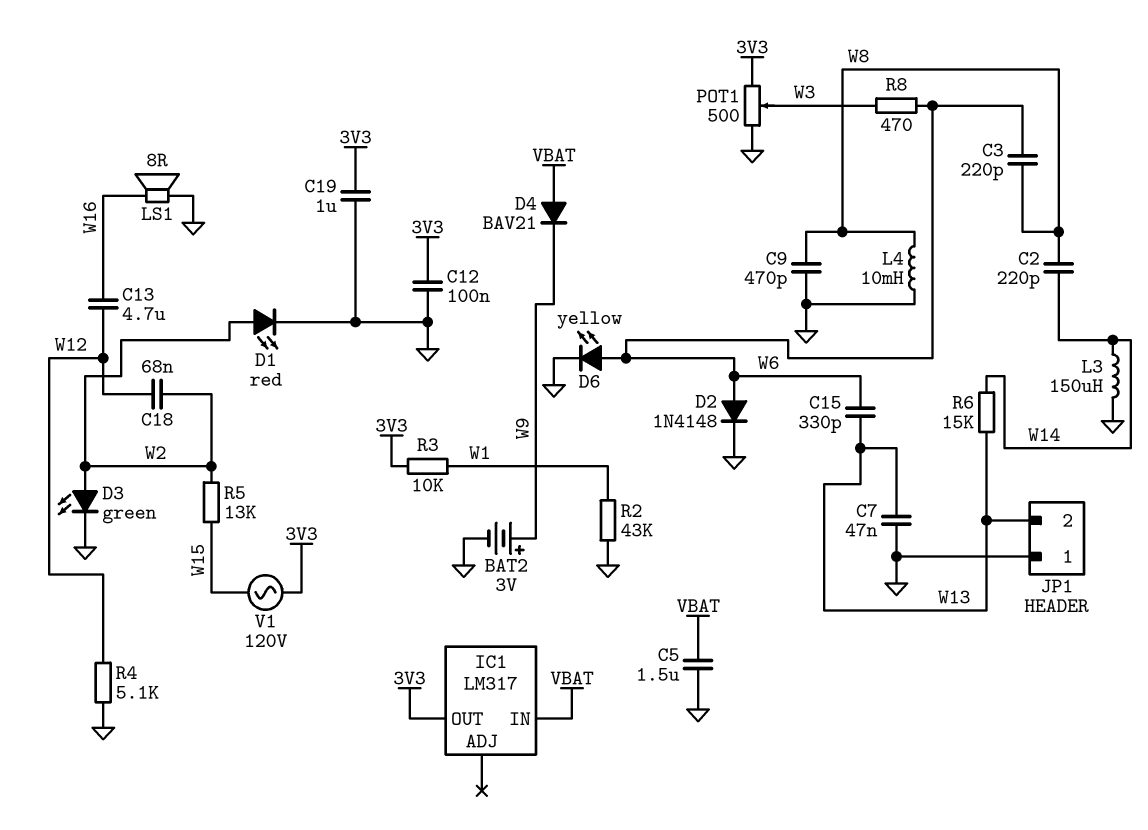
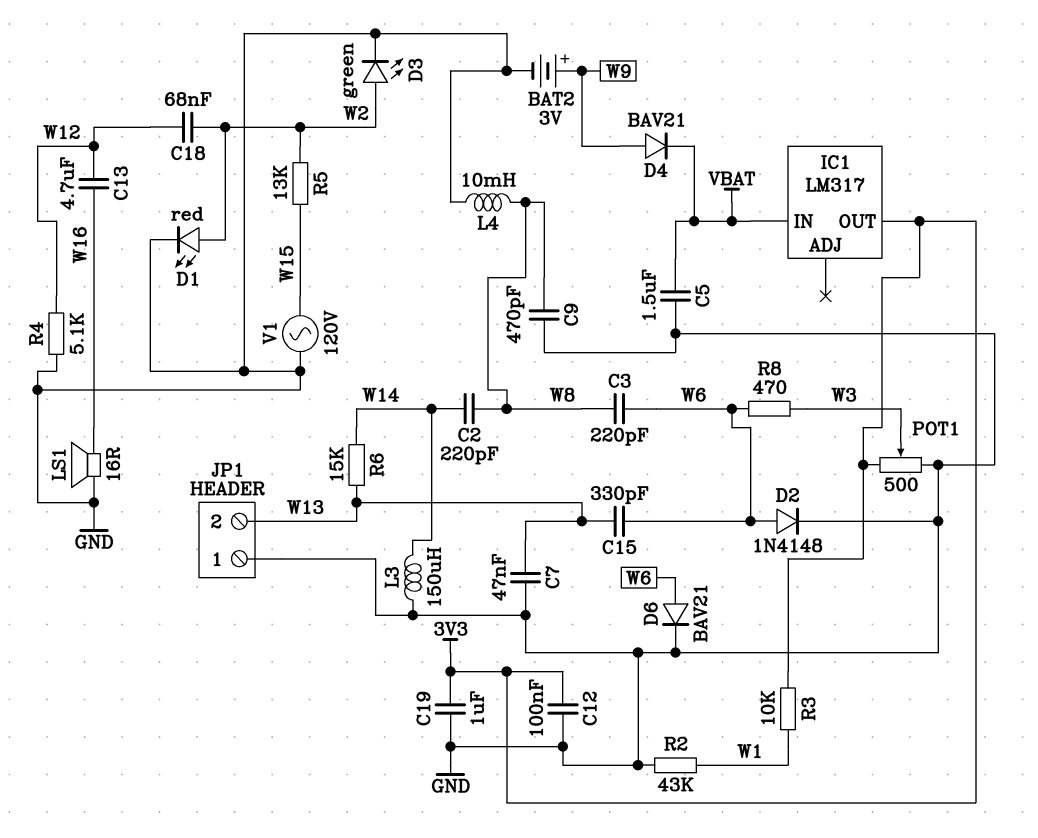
D4: diode BAV21 (A VBAT, K W9) -> diode BAV21 (A W9, K VBAT)
D6: LED yellow (A W6, K GND) -> diode BAV21 (A W6, K GND)
LS1: speaker 8R (GND, W16) -> speaker 16R (GND, W16)
V1: AC 120V (3V3, W15) -> AC 120V (GND, W15)

